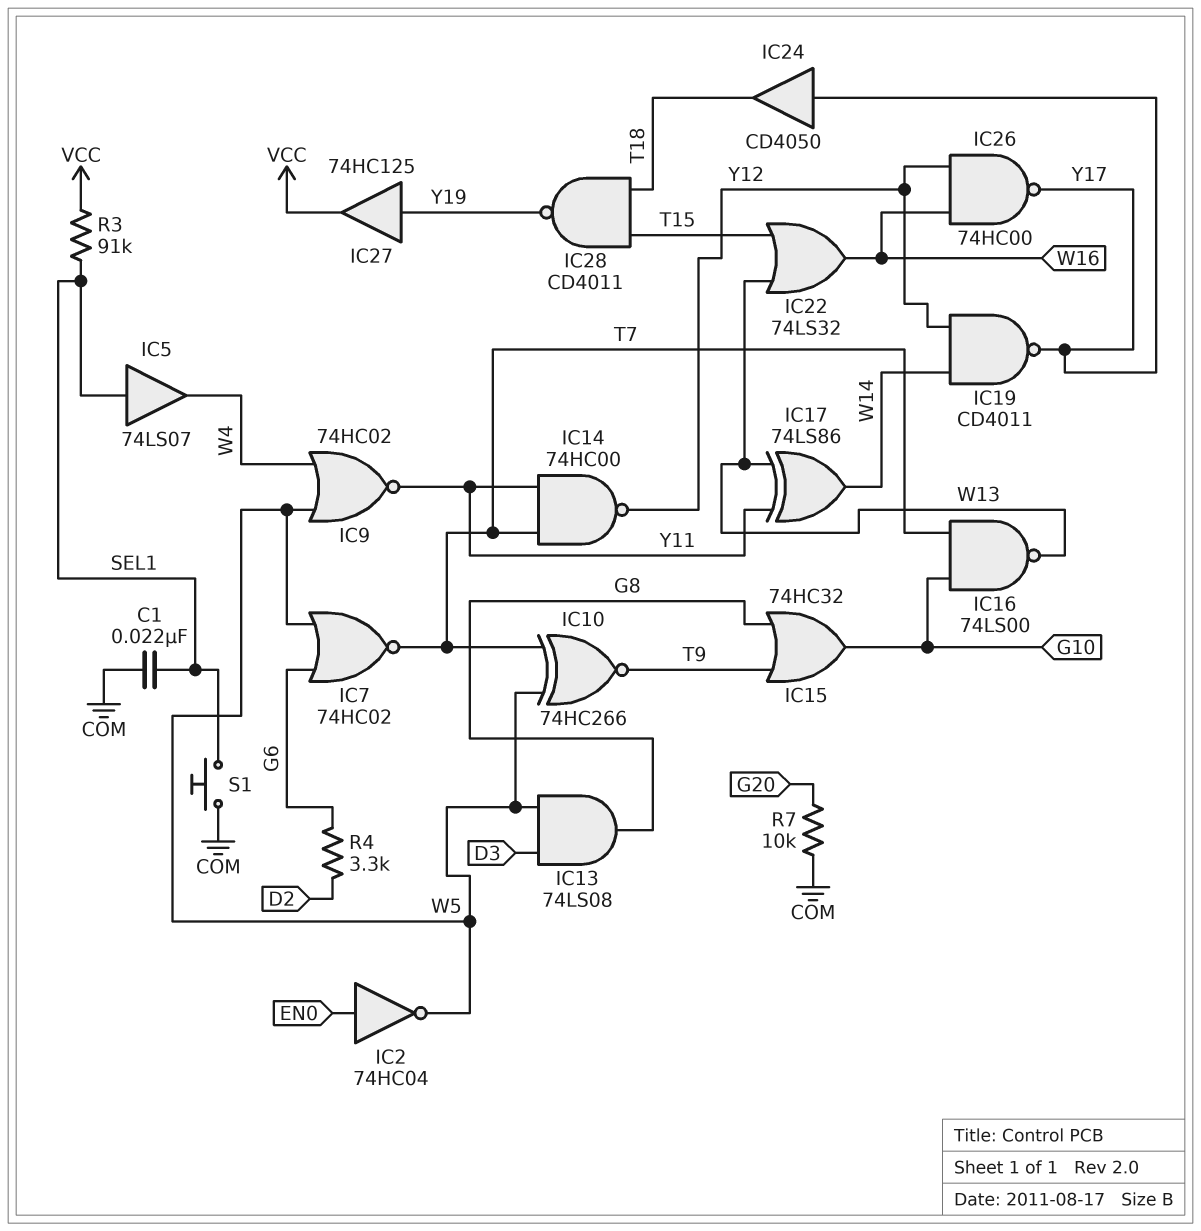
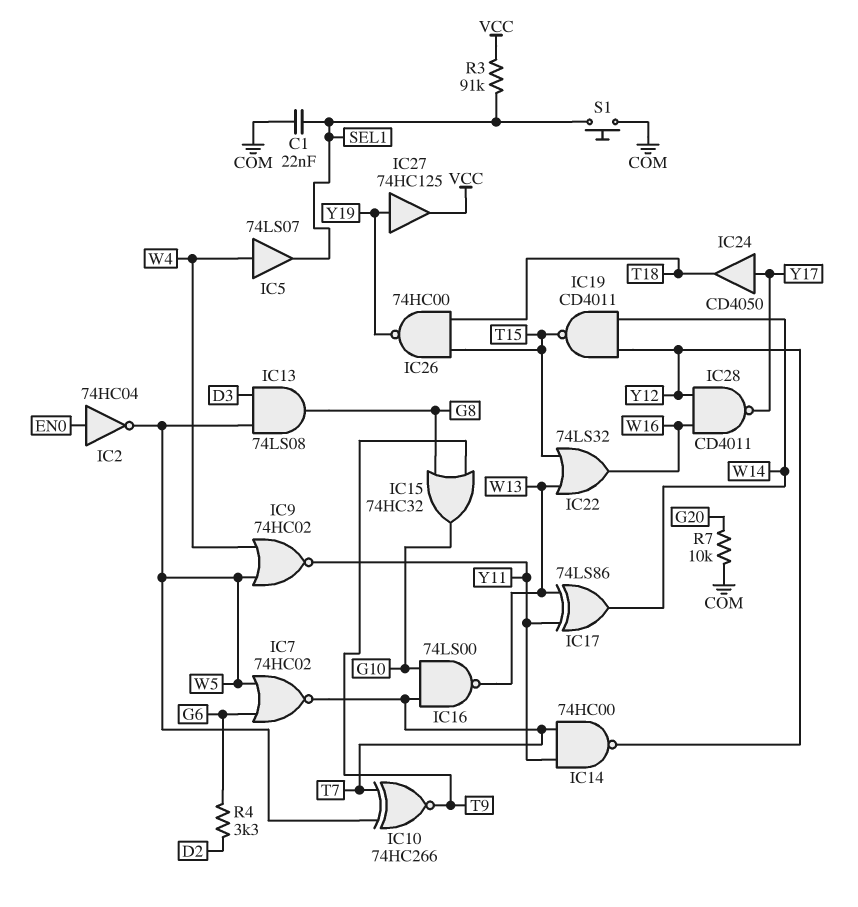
IC5: buffer 74LS07 (in SEL1, out W4) -> buffer 74LS07 (in W4, out SEL1)
IC19: NAND CD4011 (in W14, in Y12, out Y17) -> NAND CD4011 (in W14, in Y12, out T15)
IC26: NAND 74HC00 (in W16, in Y12, out Y17) -> NAND 74HC00 (in T15, in T18, out Y19)
IC28: NAND CD4011 (in T15, in T18, out Y19) -> NAND CD4011 (in W16, in Y12, out Y17)

